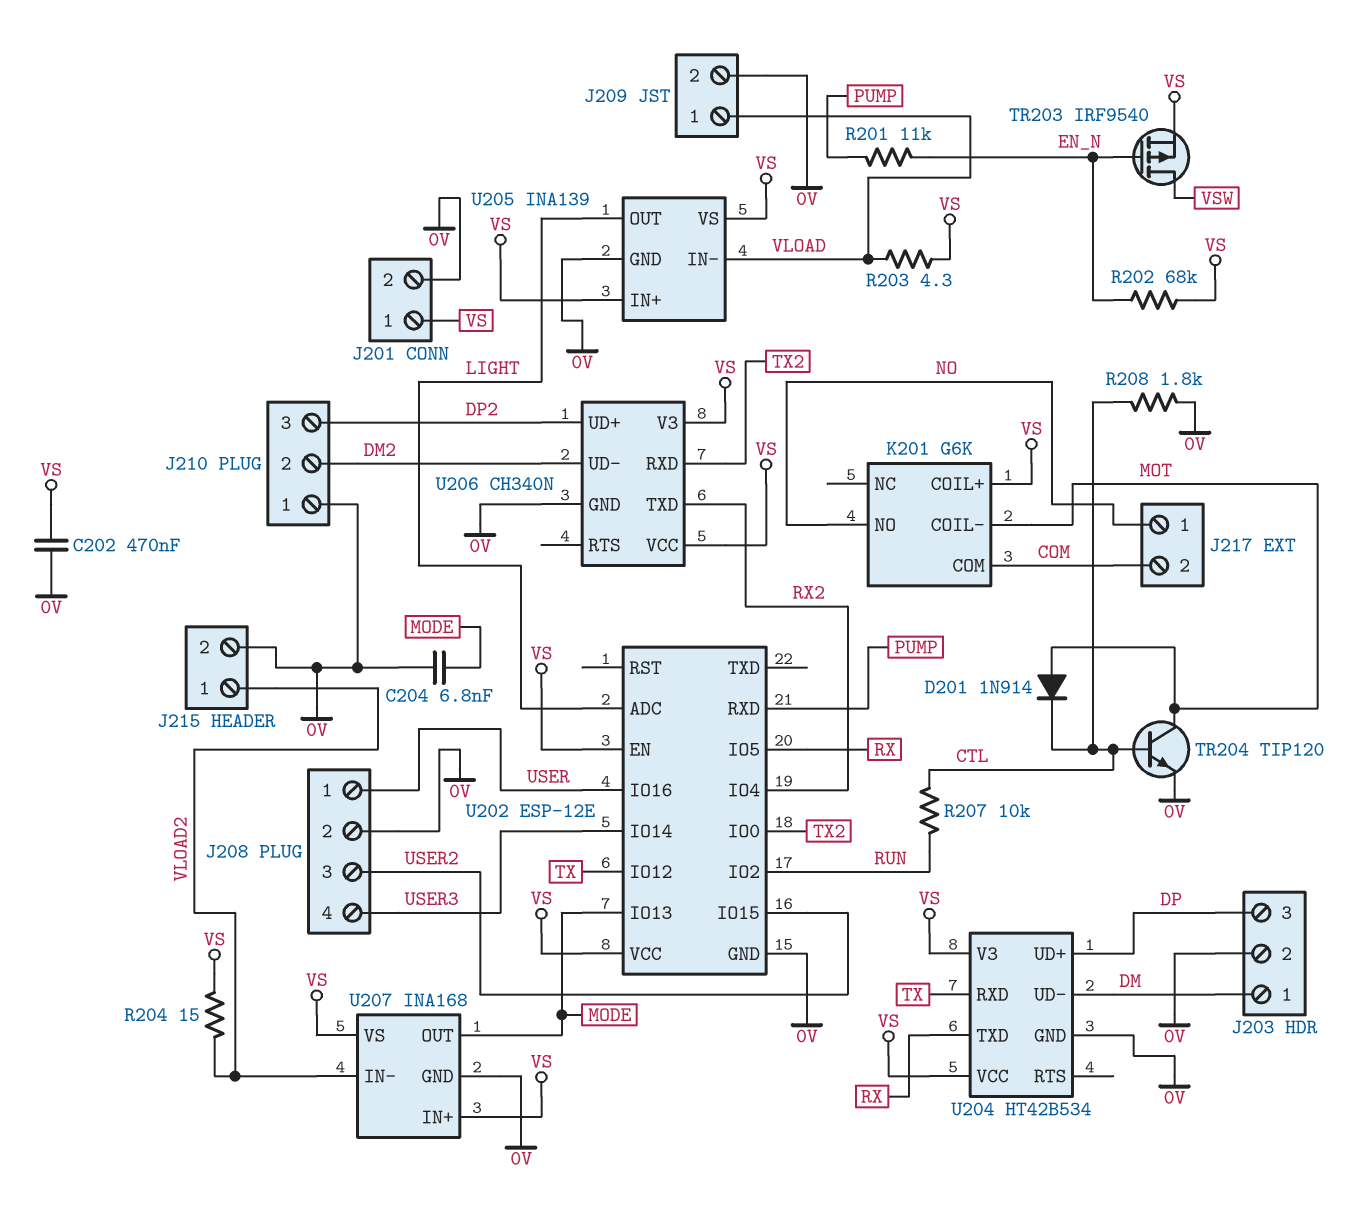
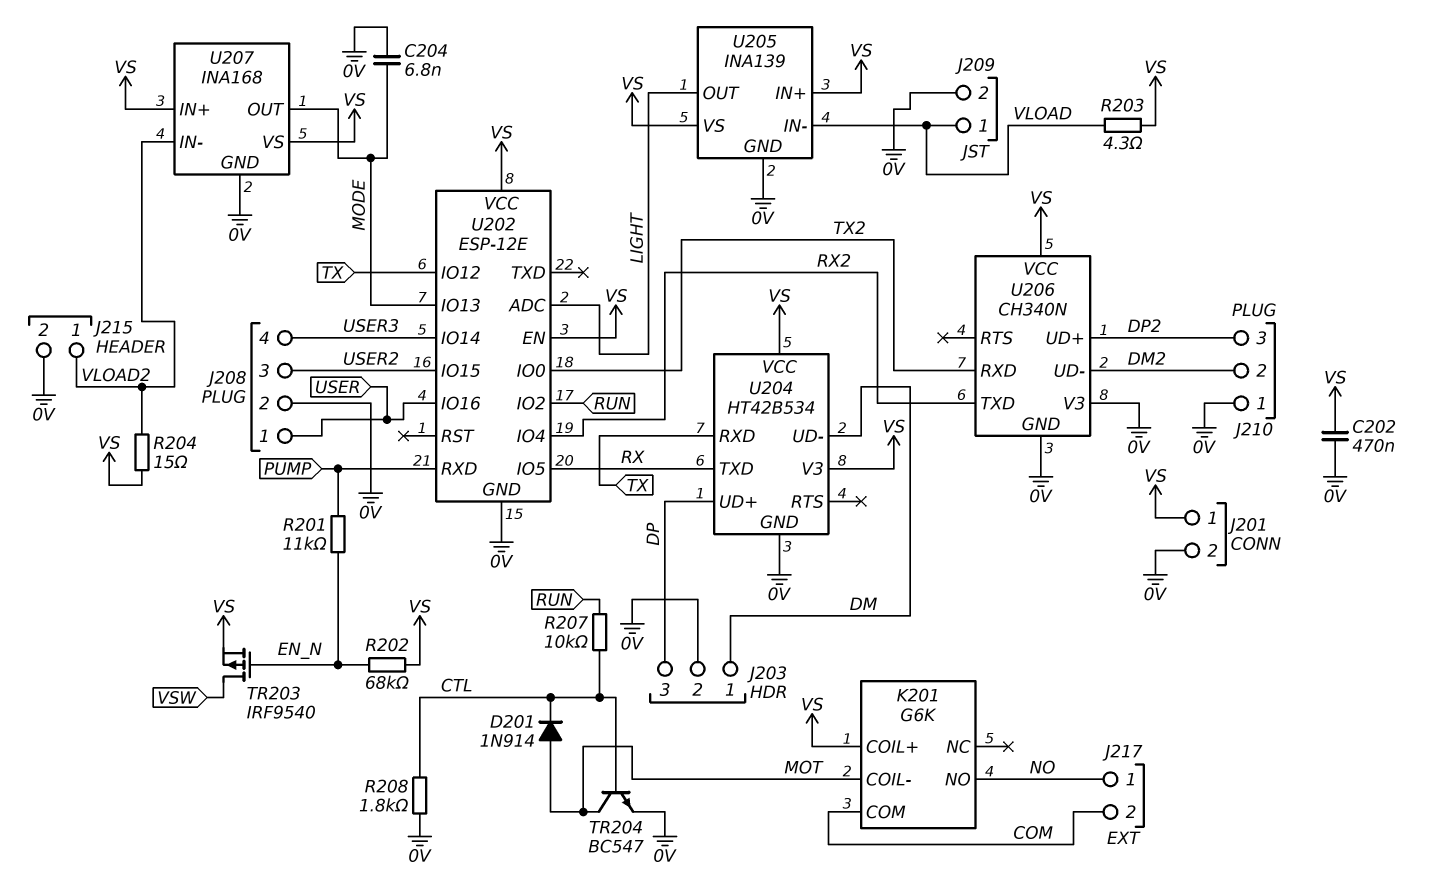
TR204: NPN TIP120 (B CTL, C MOT, E 0V) -> NPN BC547 (B CTL, C MOT, E 0V)
U206 pin V3: VS -> 0V

